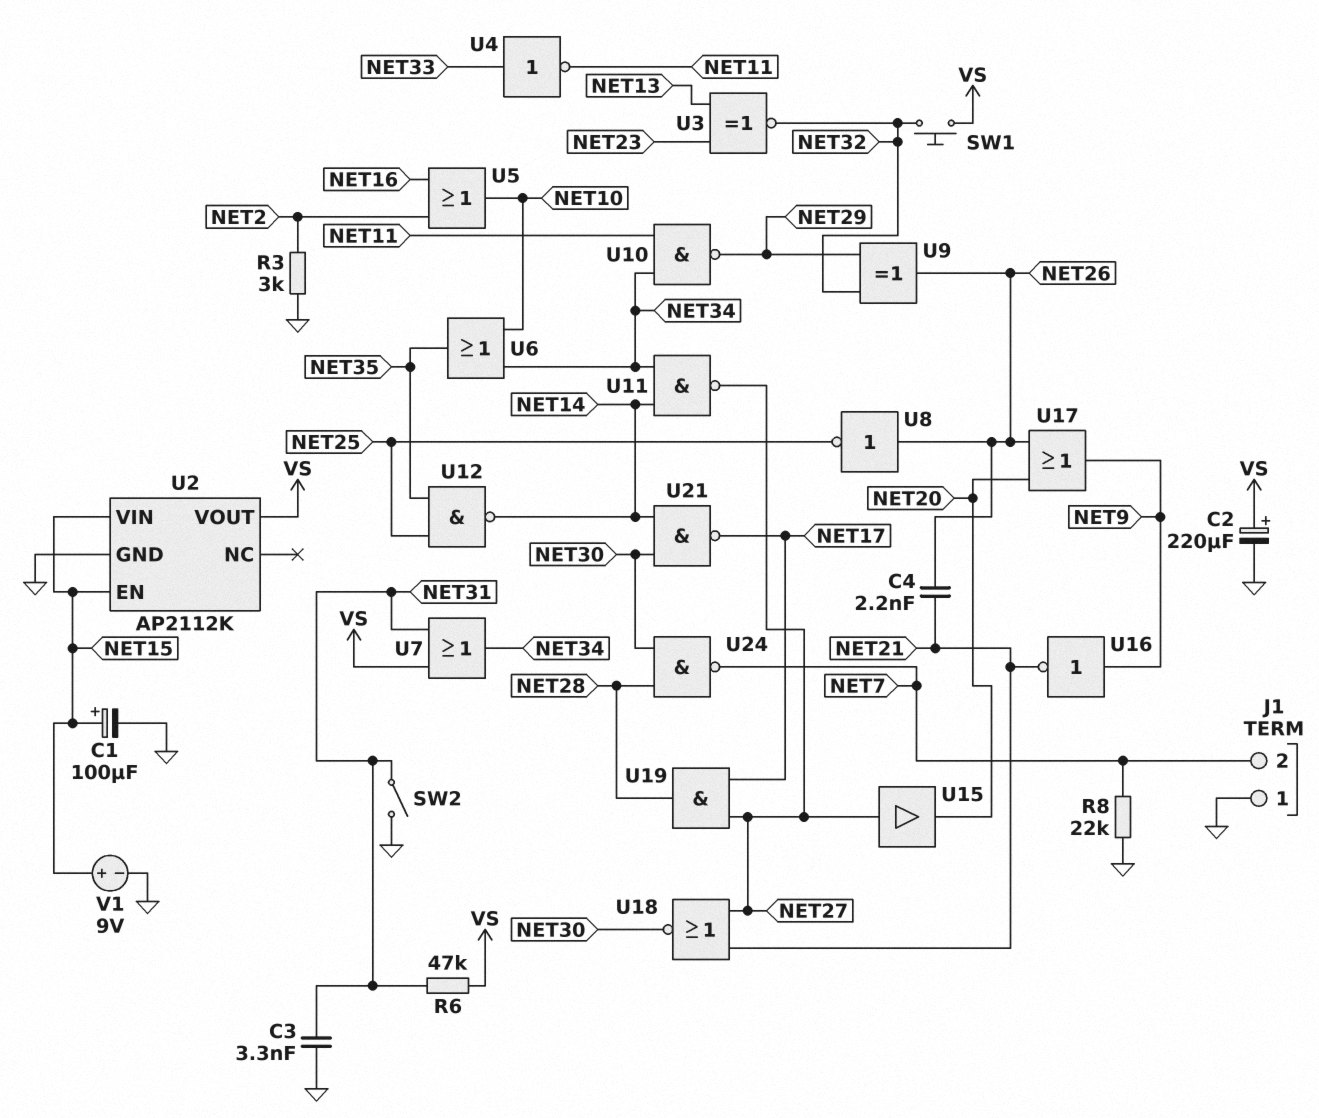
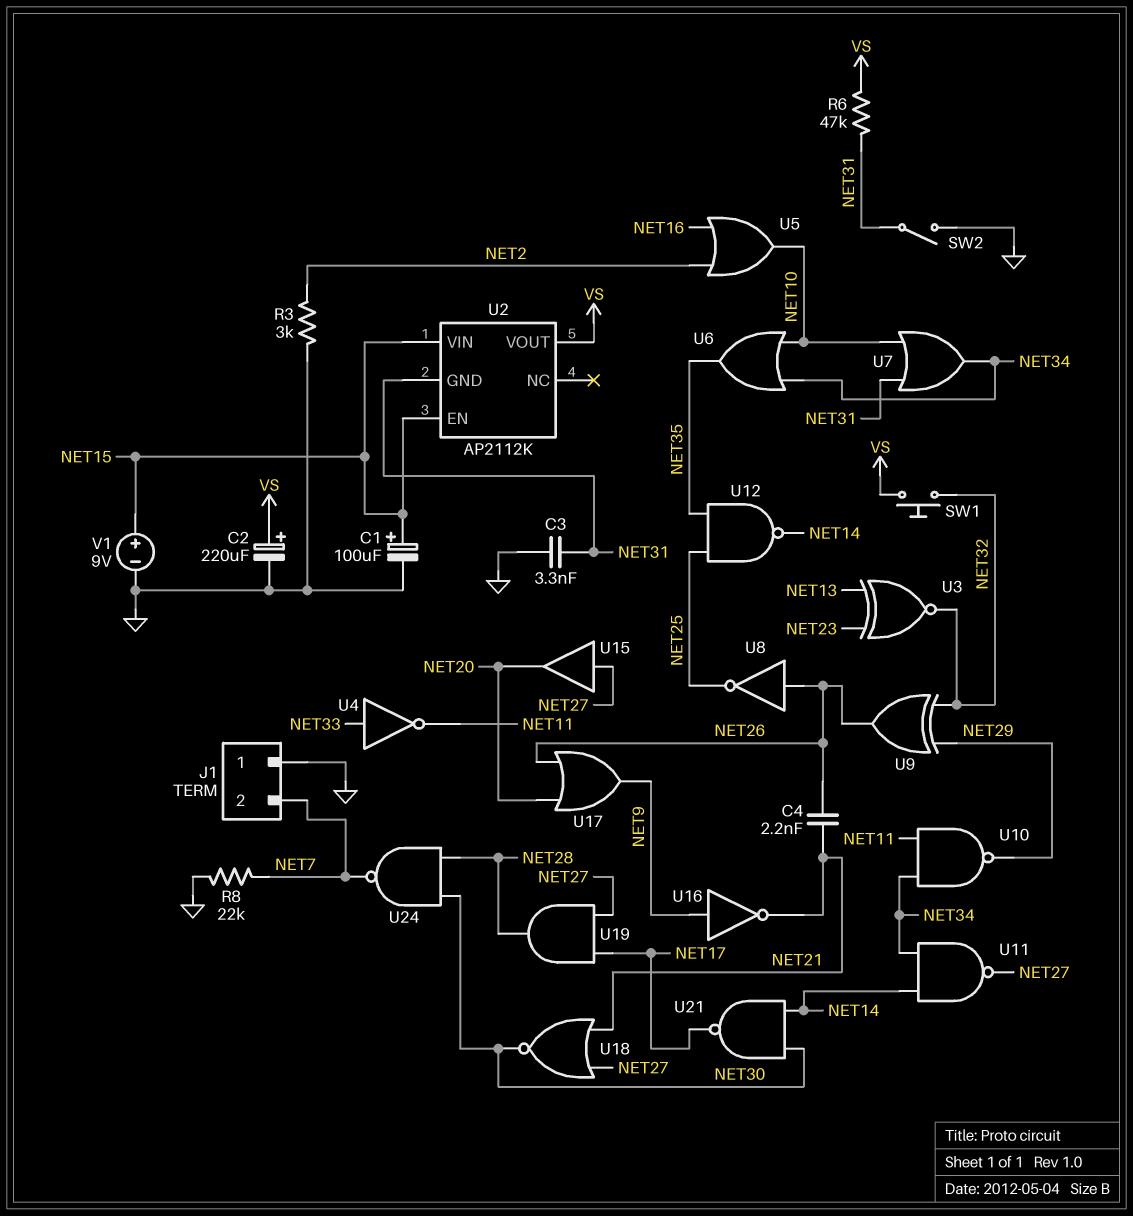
U2 pin GND: GND -> NET31
U7: OR (in NET31, in VS, out NET34) -> OR (in NET10, in NET31, out NET34)

